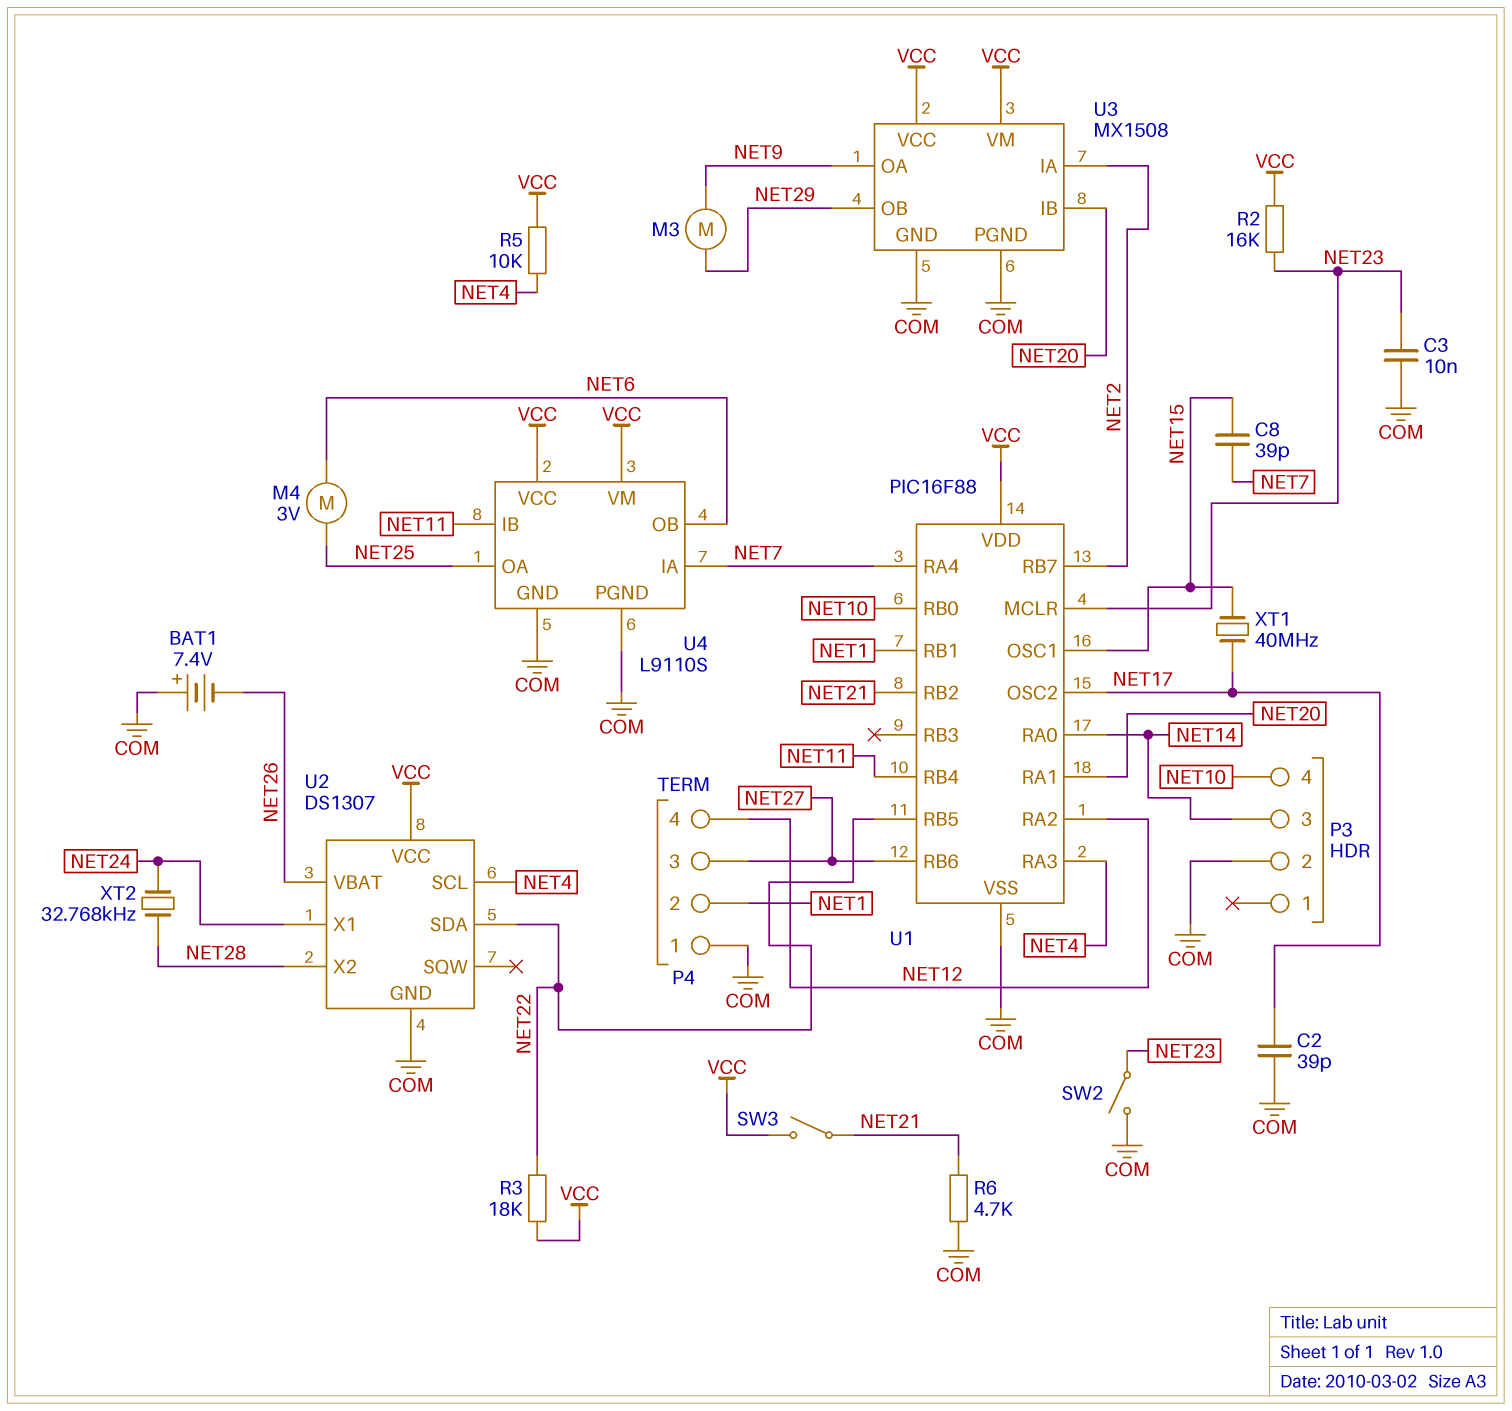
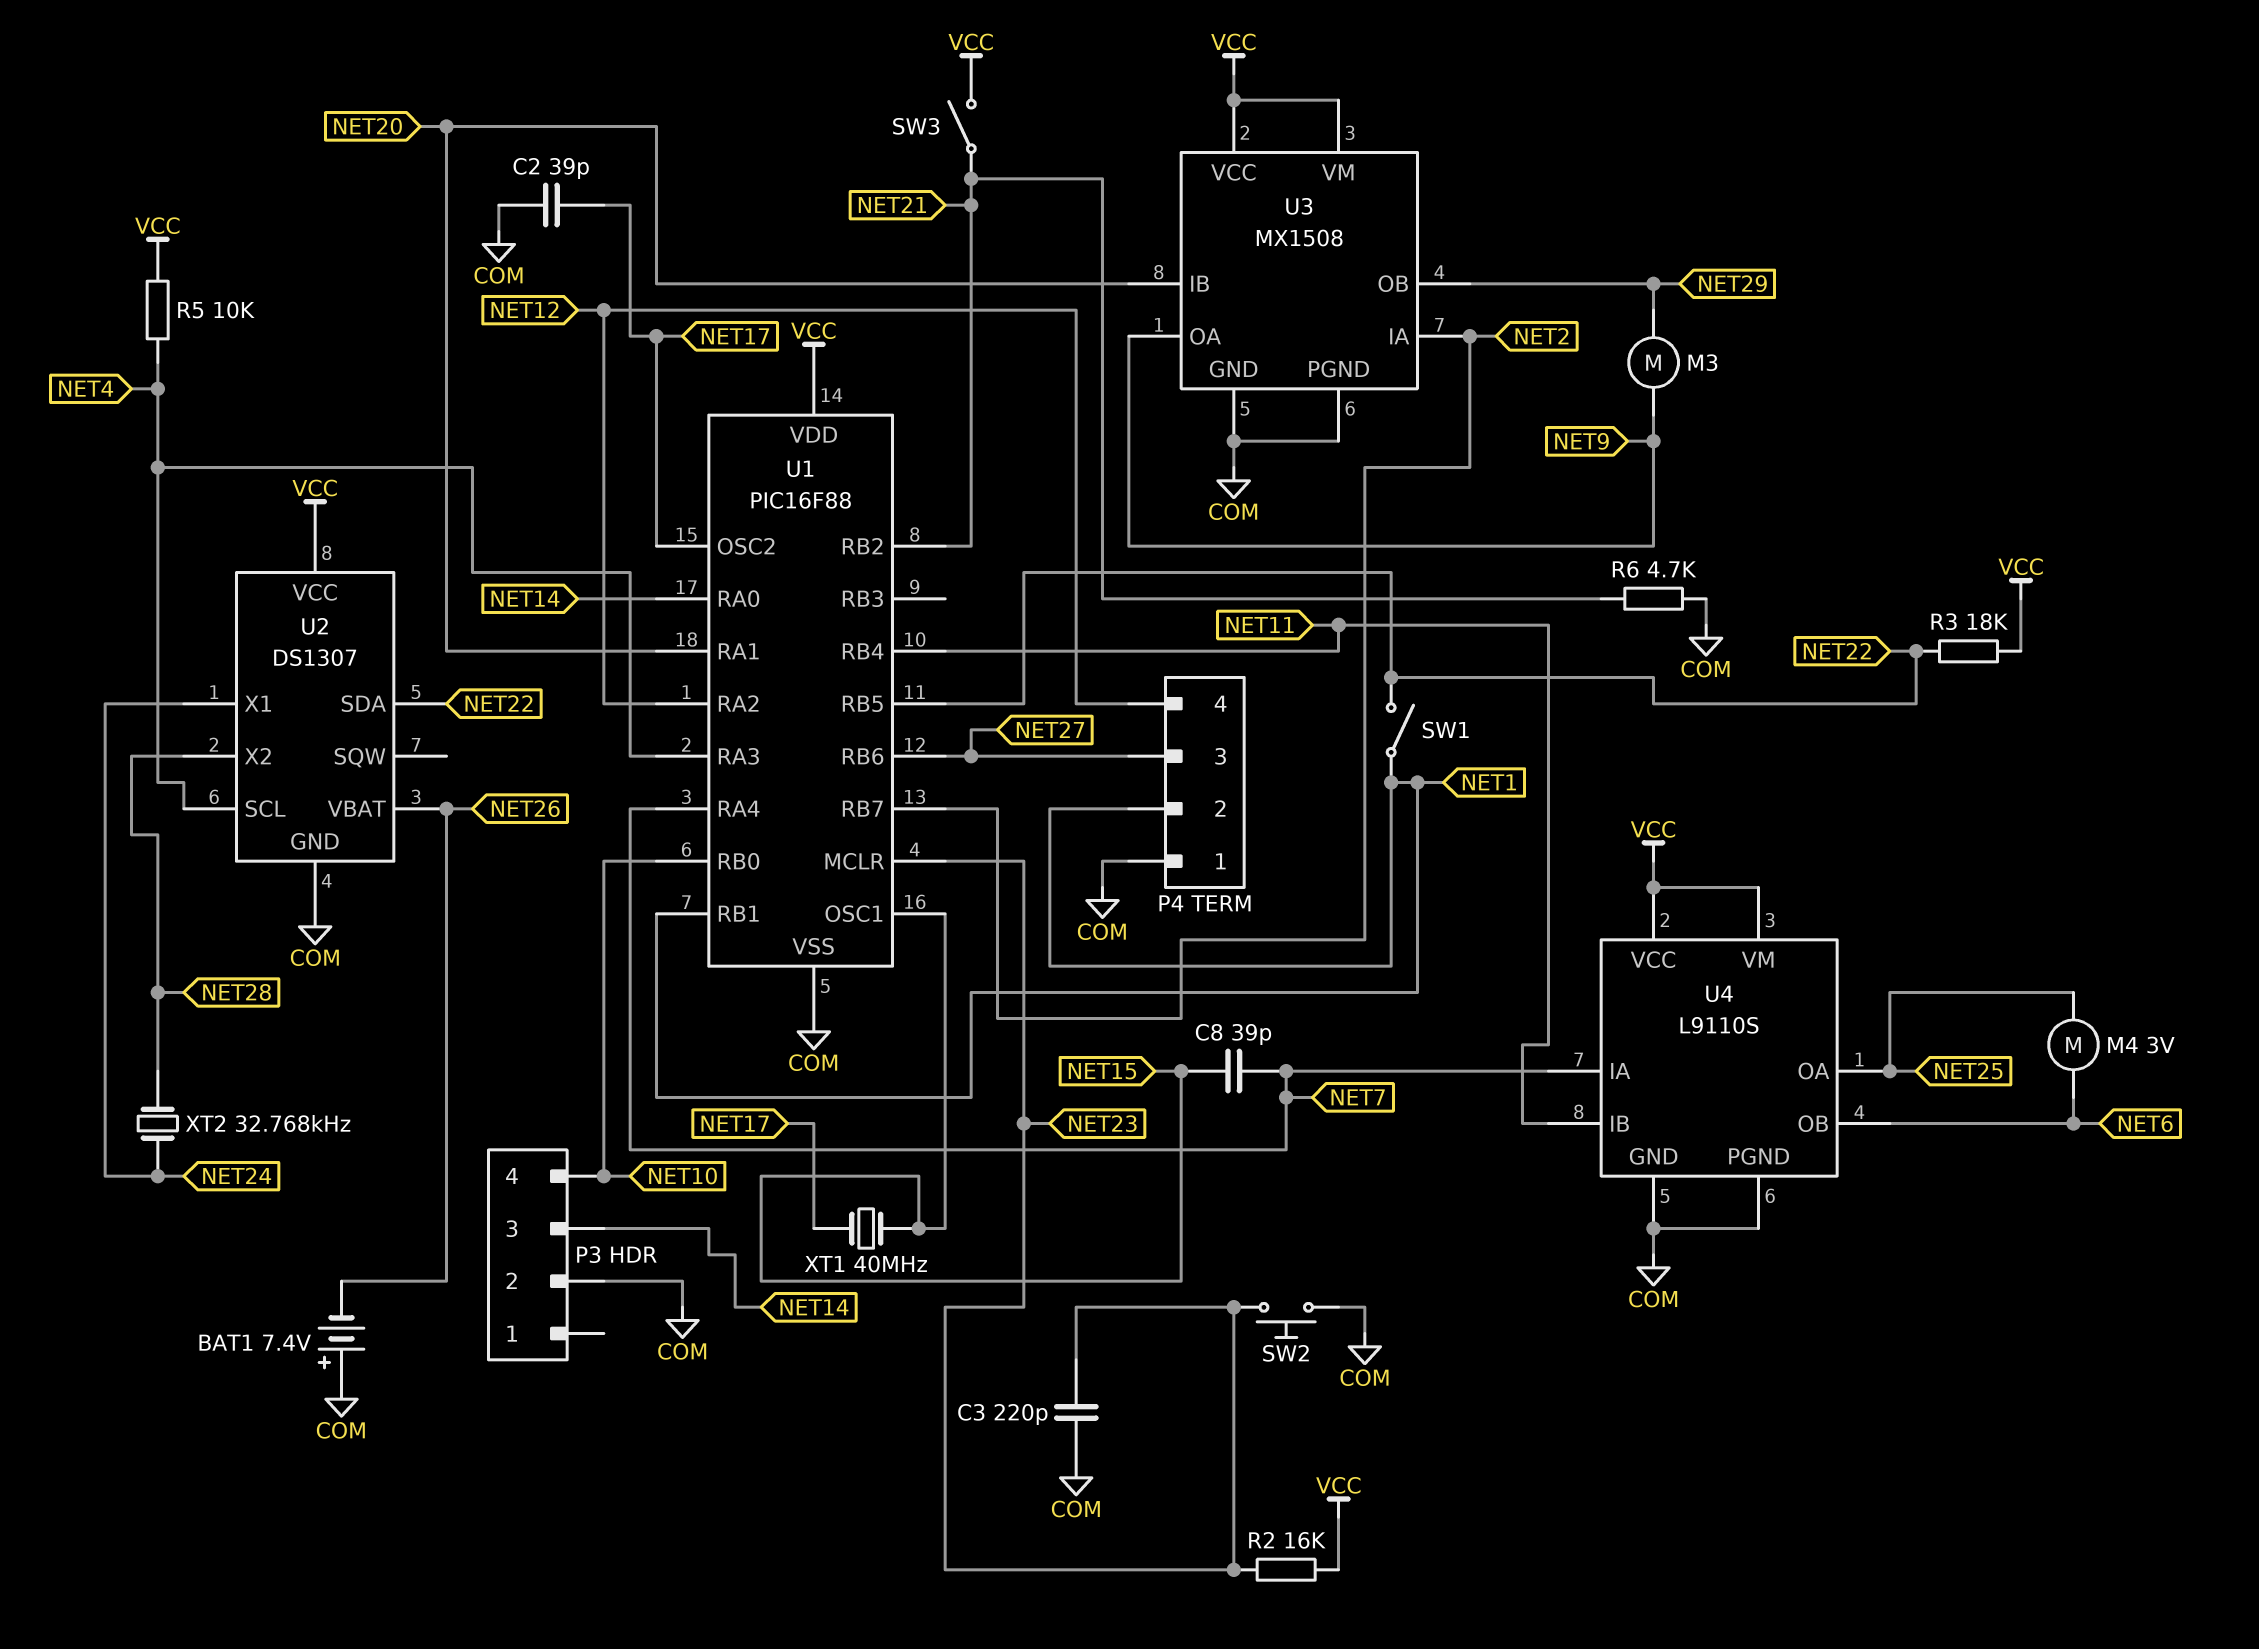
C3: 10nF (COM, NET23) -> 220pF (COM, NET23)
SW1: none -> switch (NET1, NET22)
SW2: switch (COM, NET23) -> button (COM, NET23)

